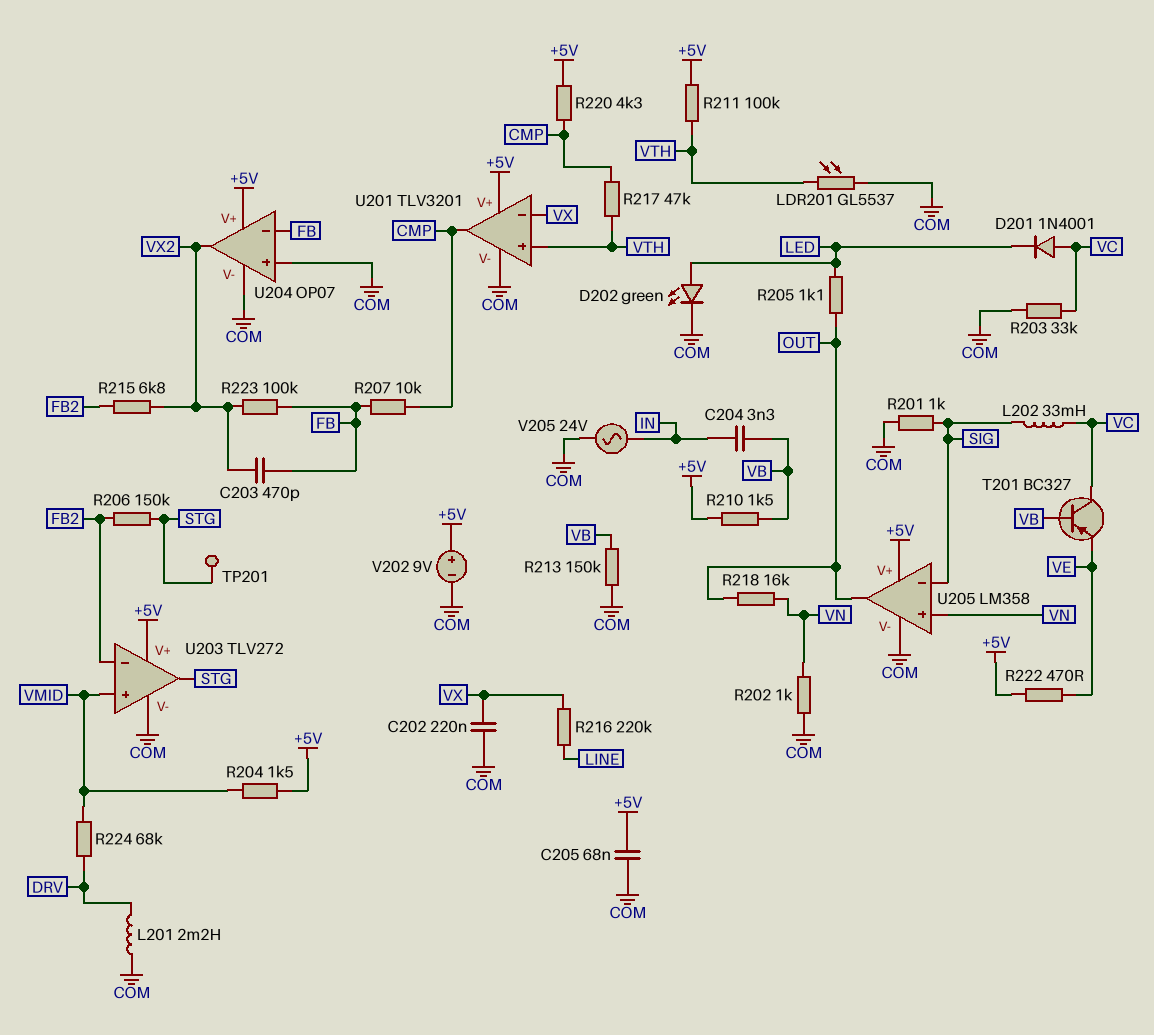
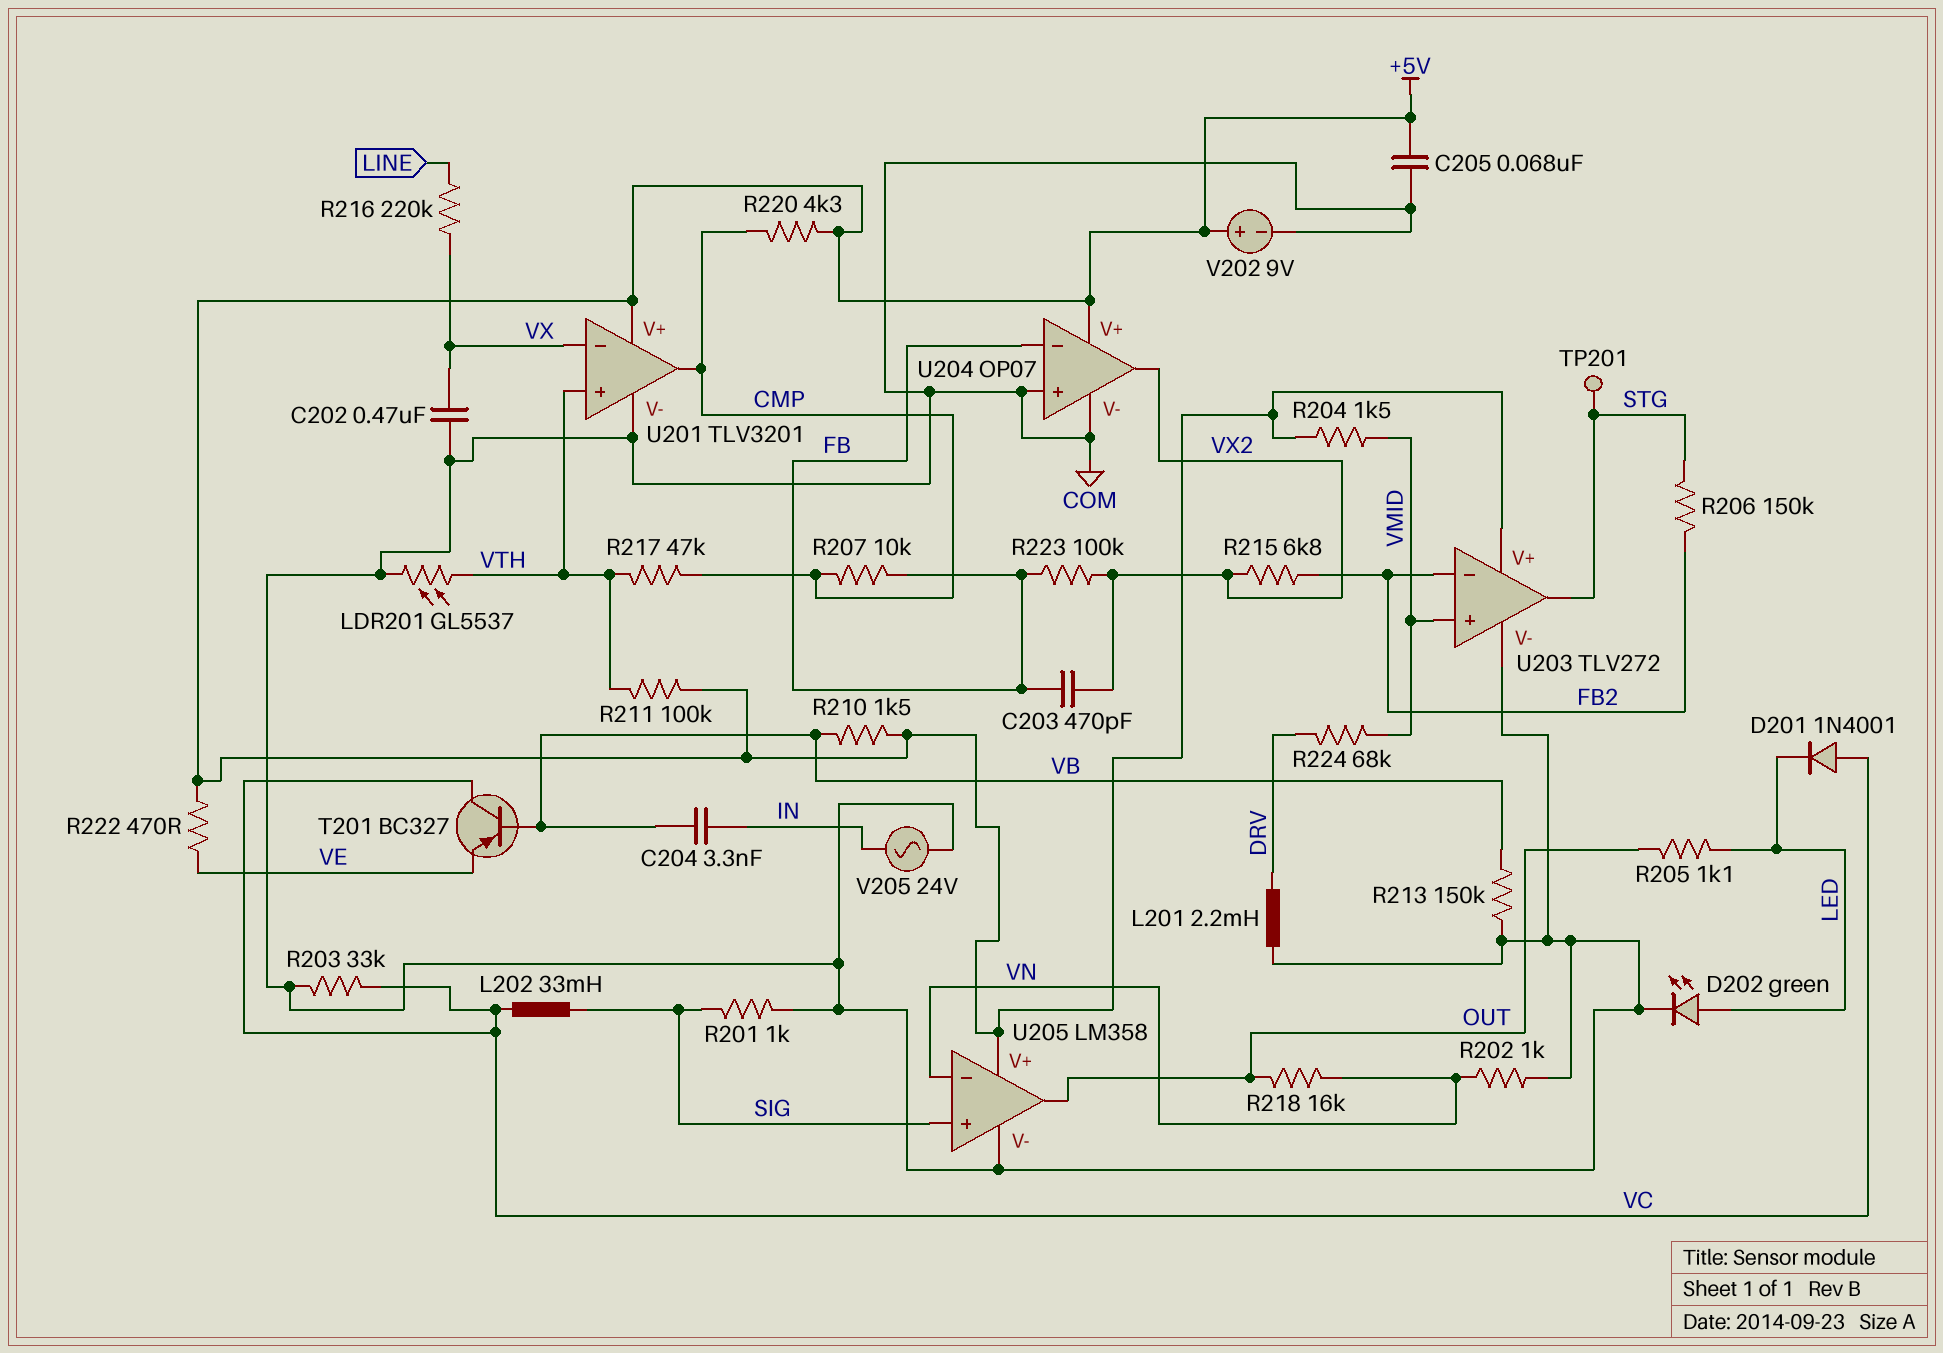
C202: 220nF (COM, VX) -> 470nF (COM, VX)
U205 pin in+: VN -> SIG
U205 pin in-: SIG -> VN

